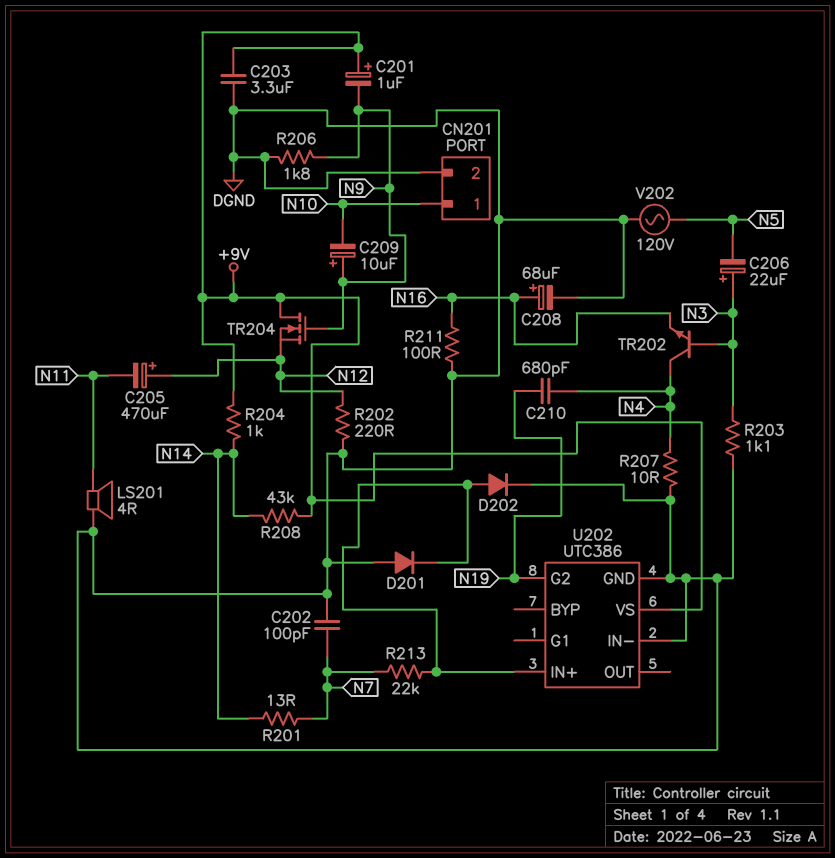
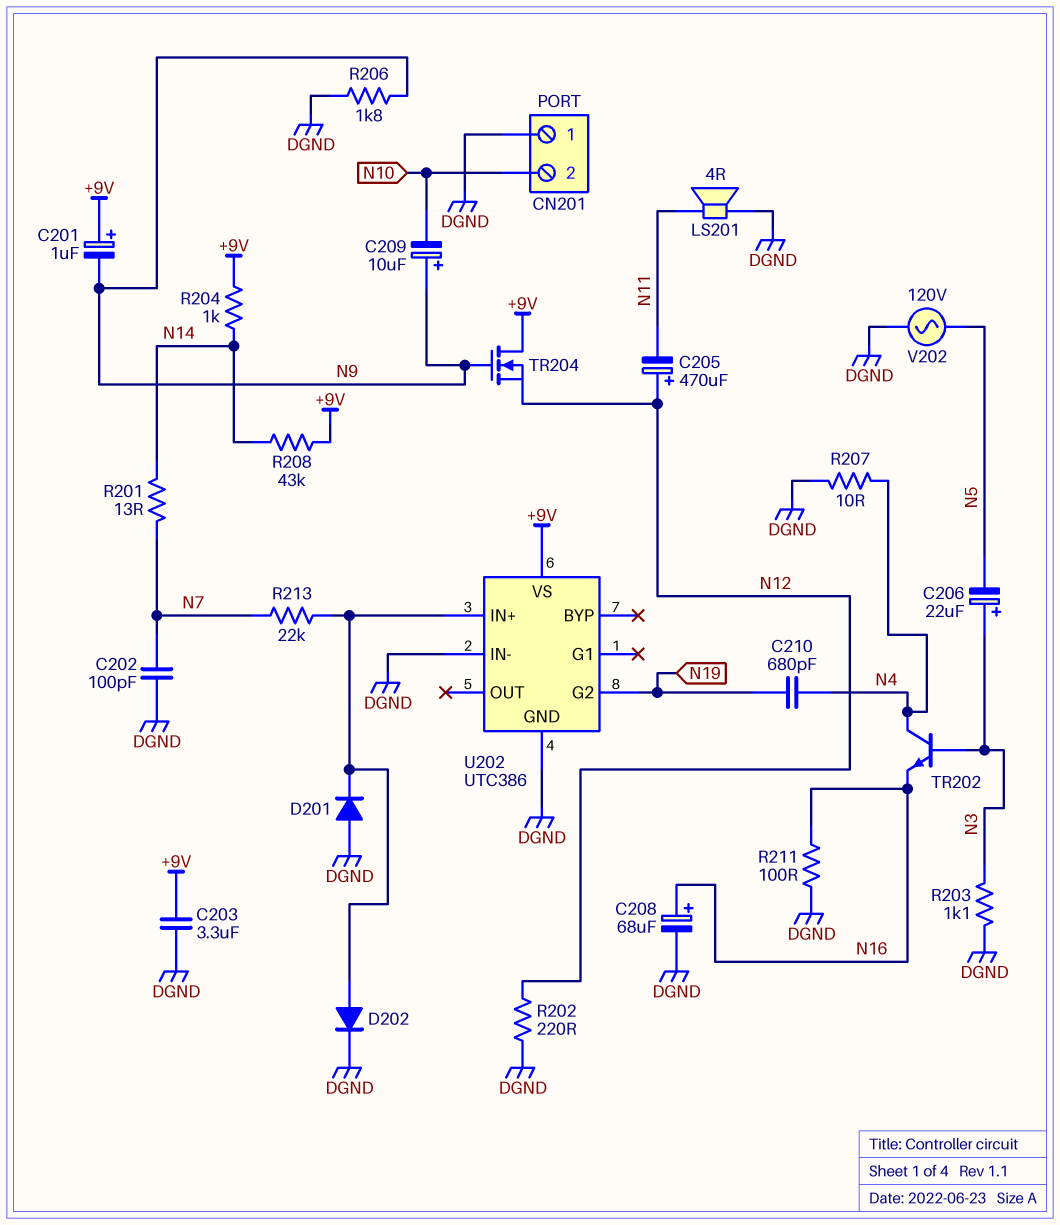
CN201 pin 1: N10 -> DGND
CN201 pin 2: DGND -> N10

